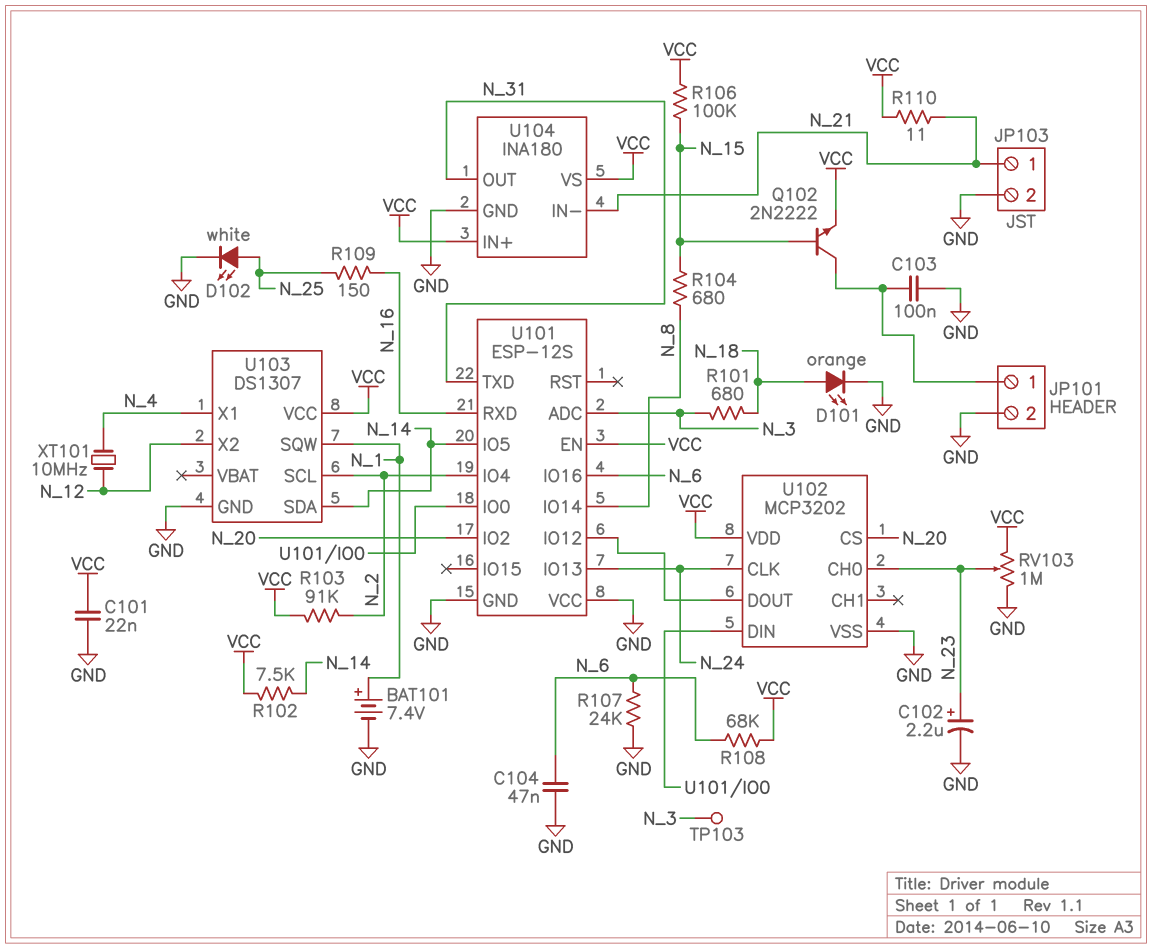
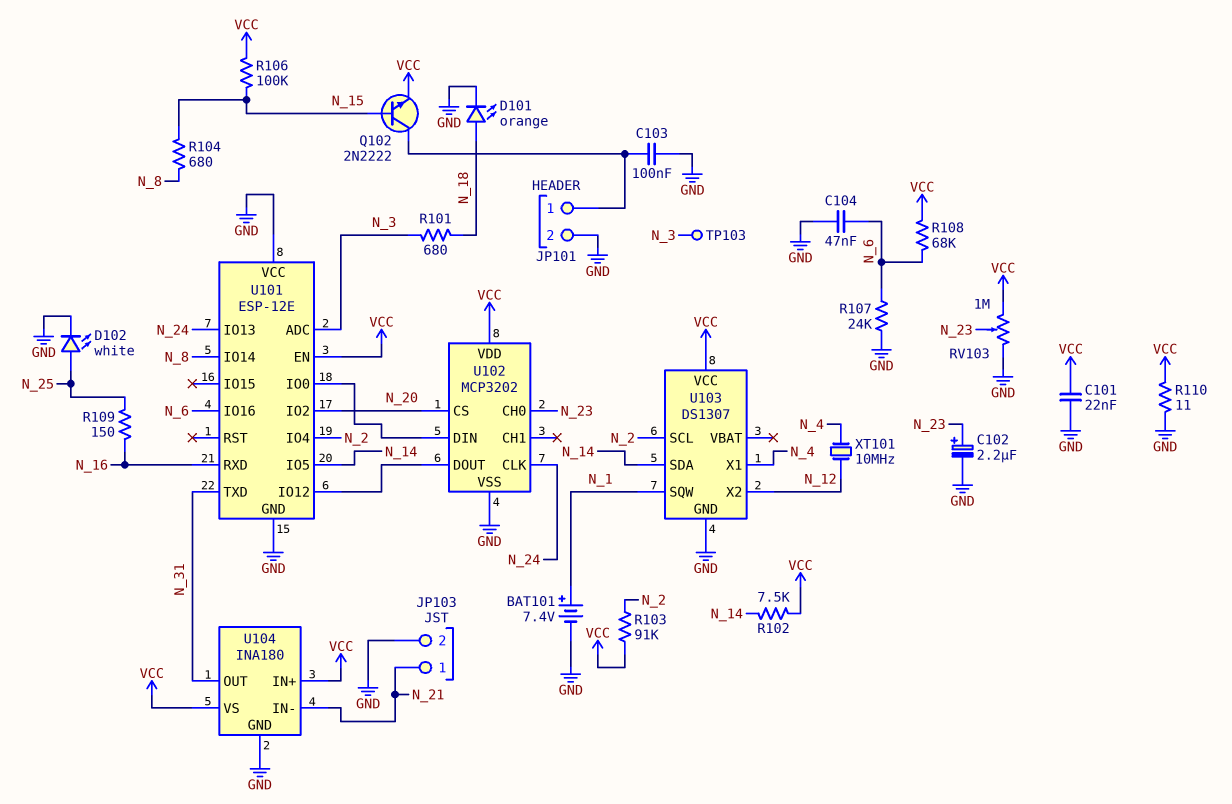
R110: 11 (N_21, VCC) -> 11 (GND, VCC)
U101: ESP-12S -> ESP-12E

